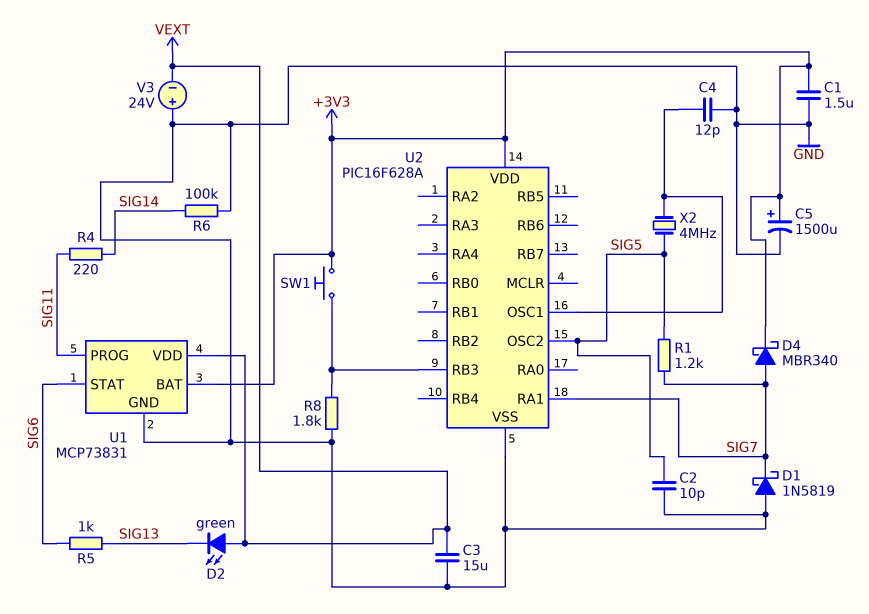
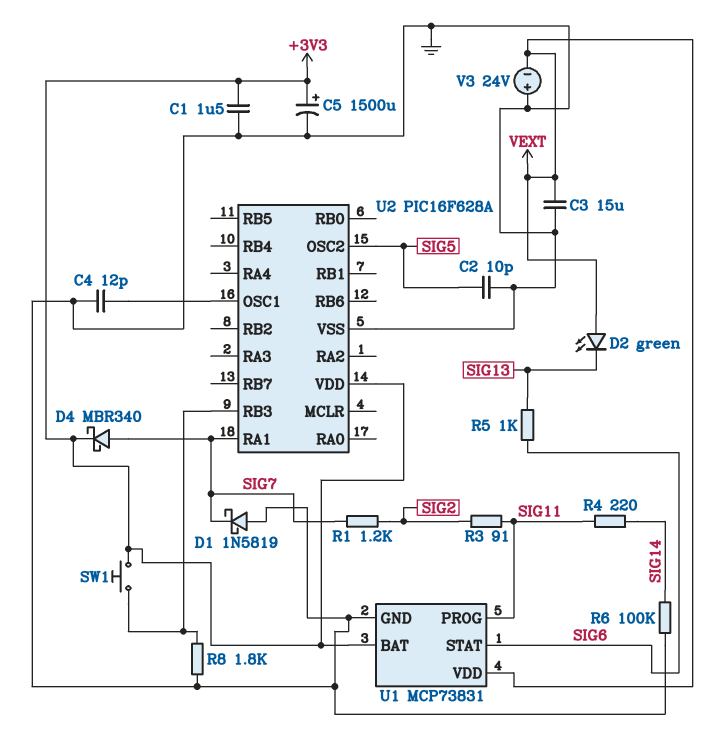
R1: 1.2k (SIG5, SIG7) -> 1.2k (SIG2, SIG7)
R3: none -> 91 (SIG2, SIG11)
X2: 4MHz (SIG5, U2/OSC1) -> none

